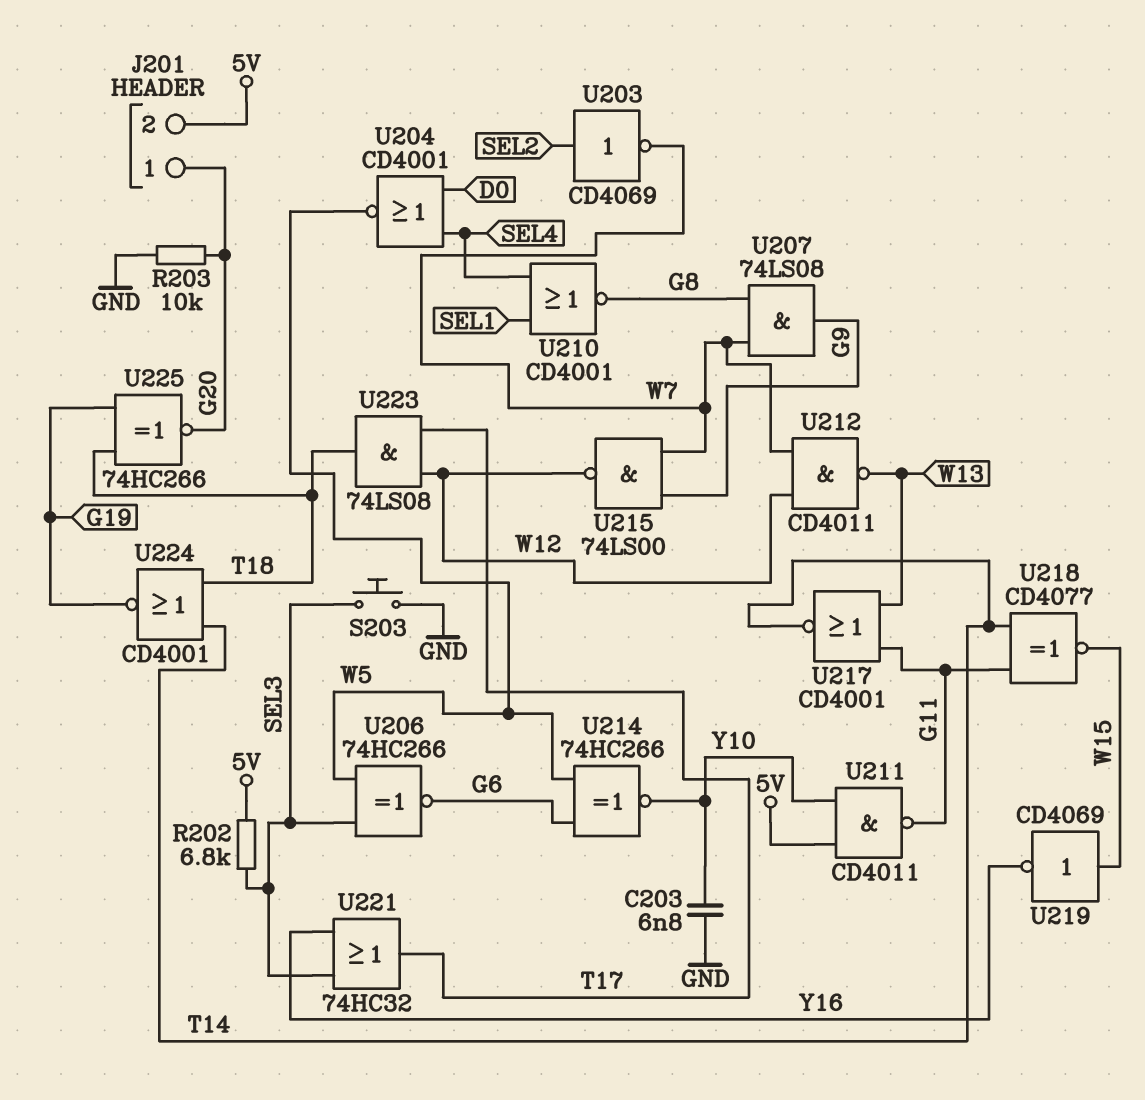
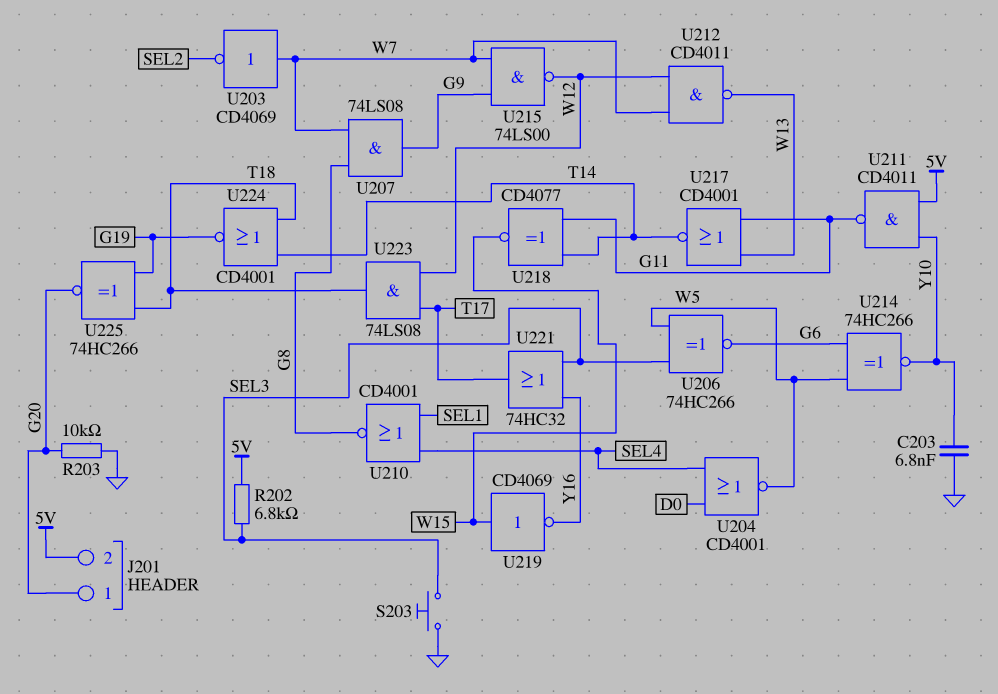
U203: NOT CD4069 (in SEL2, out W7) -> NOT CD4069 (in W7, out SEL2)

